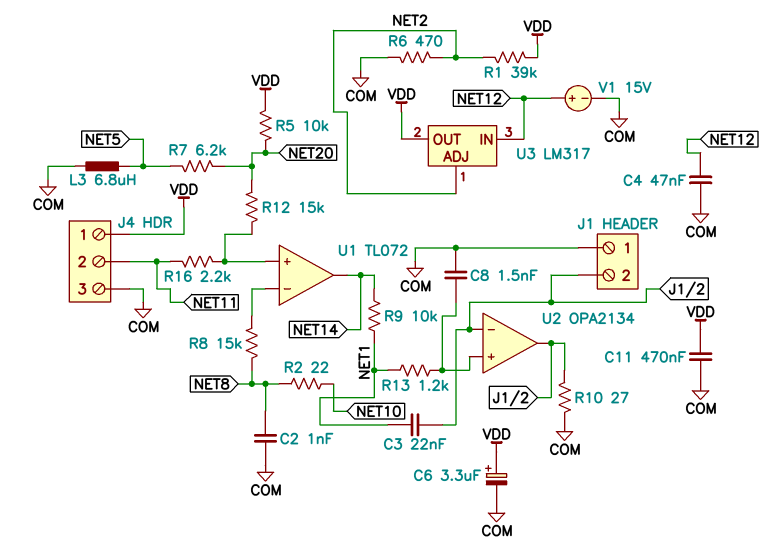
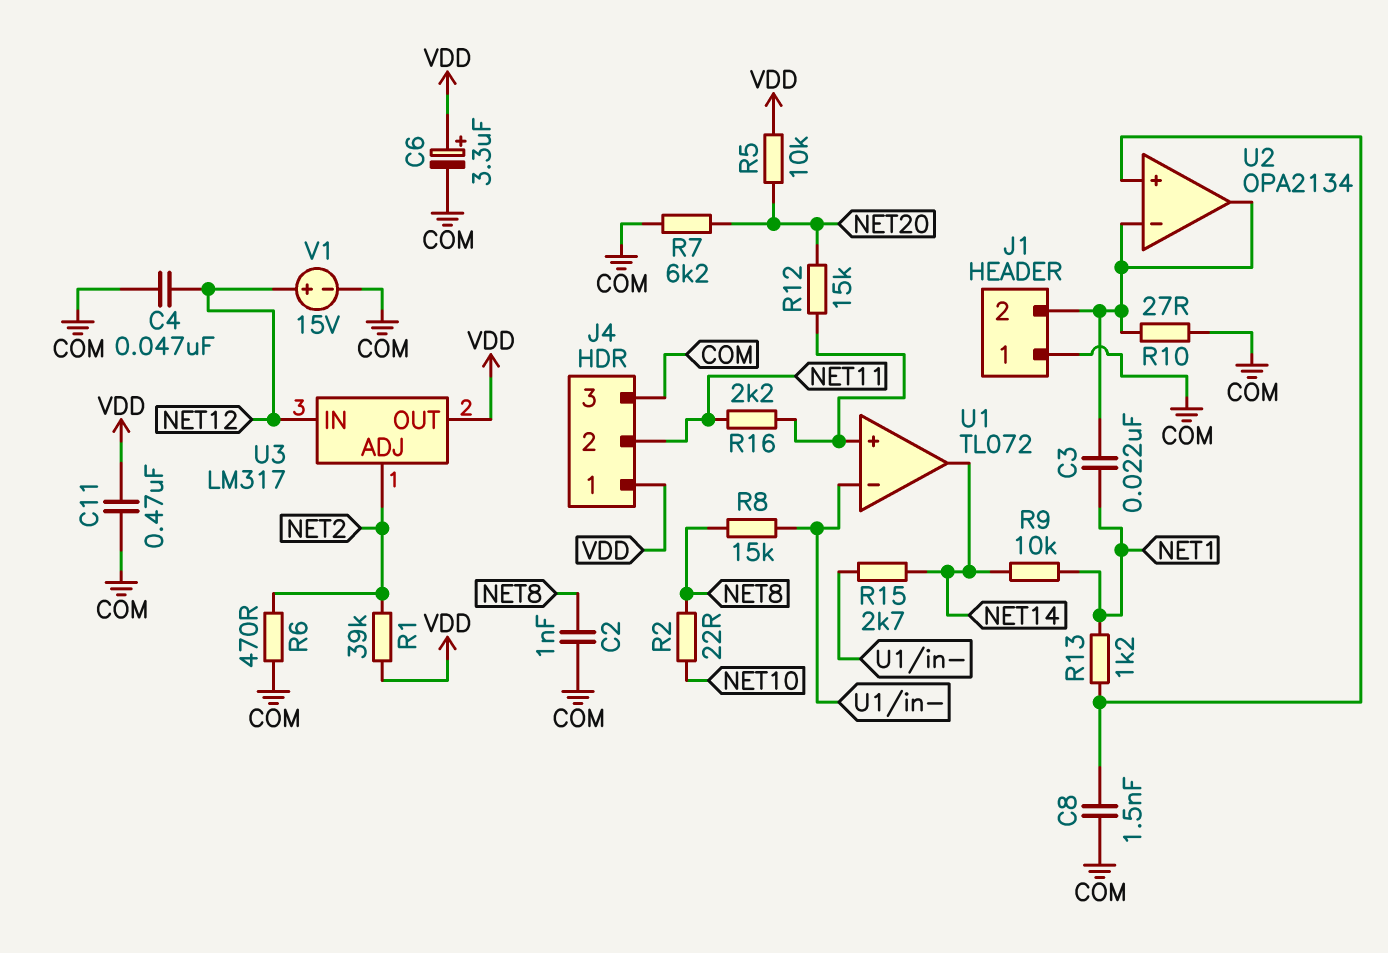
L3: 6.8uH (COM, NET5) -> none
R7: 6.2k (NET5, NET20) -> 6.2k (COM, NET20)
R15: none -> 2.7k (NET14, U1/in-)

